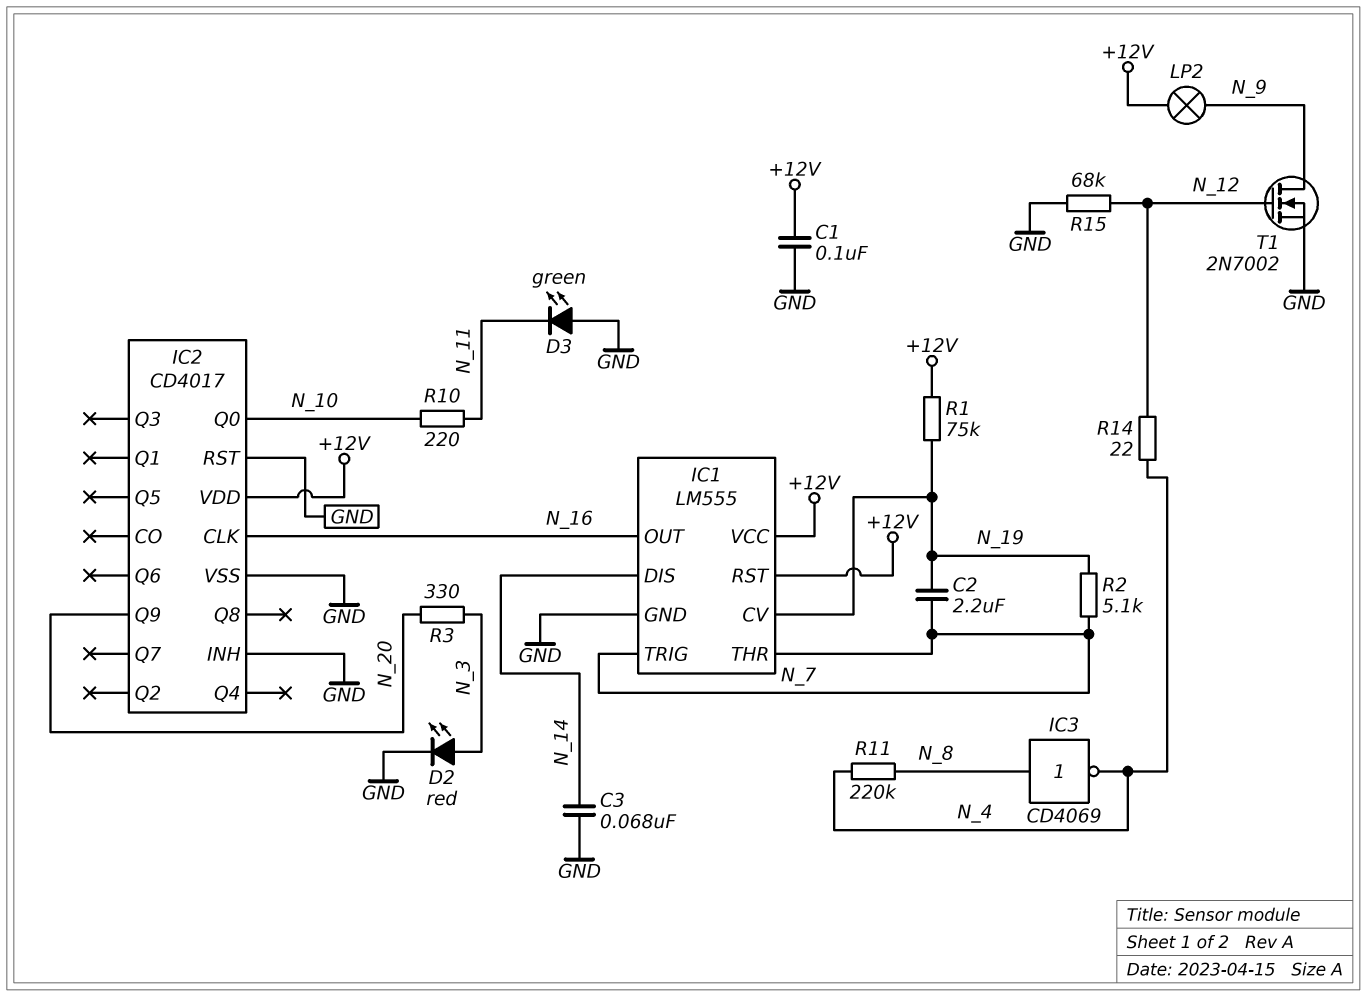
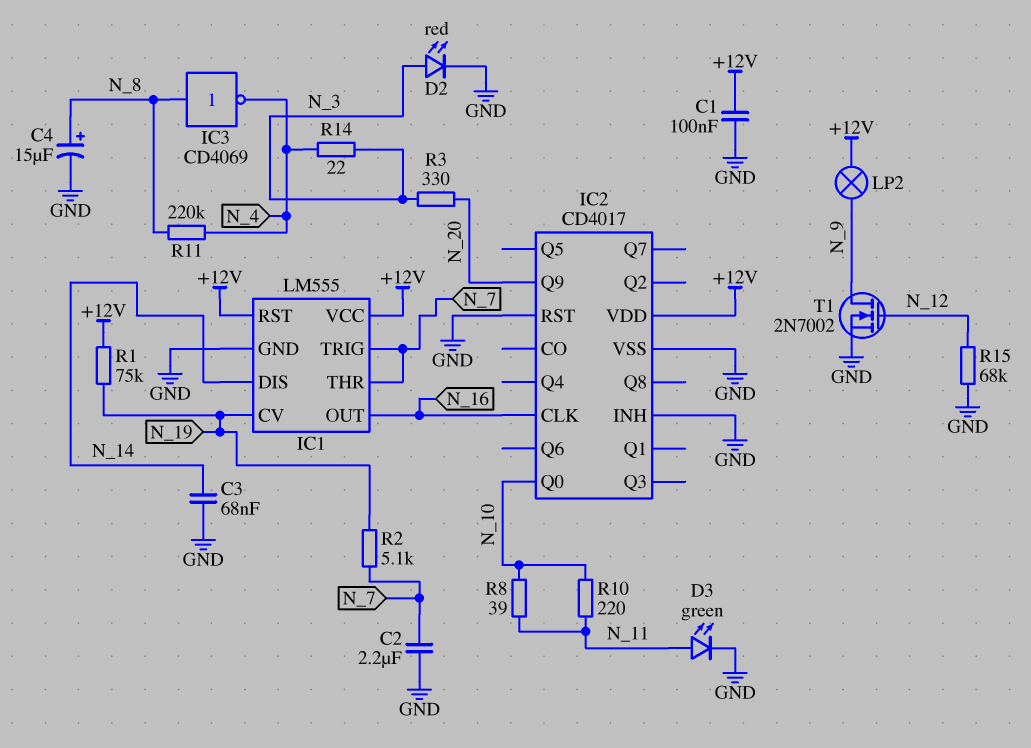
C2: 2.2uF (N_7, N_19) -> 2.2uF (GND, N_7)
C4: none -> 15uF (plus N_8, minus GND)
D3: LED green (A GND, K N_11) -> LED green (A N_11, K GND)
R8: none -> 39 (N_10, N_11)
R14: 22 (N_4, N_12) -> 22 (N_3, N_4)

